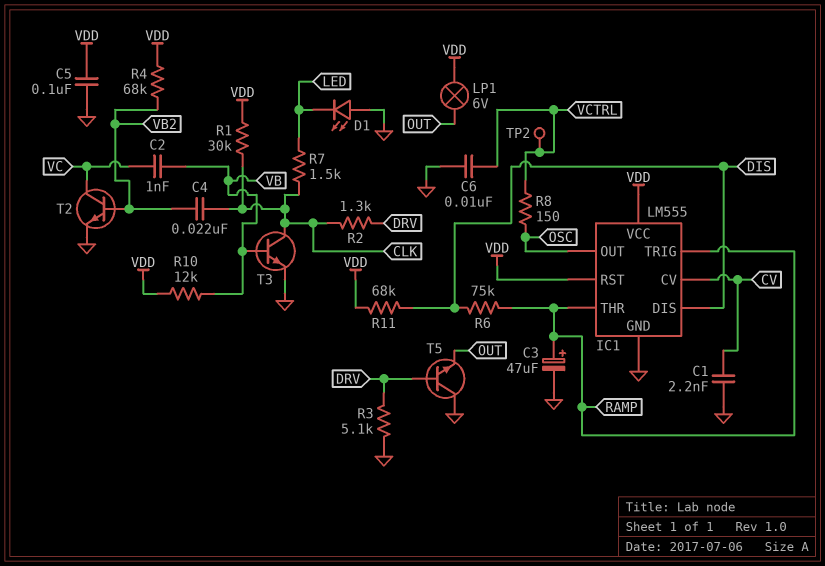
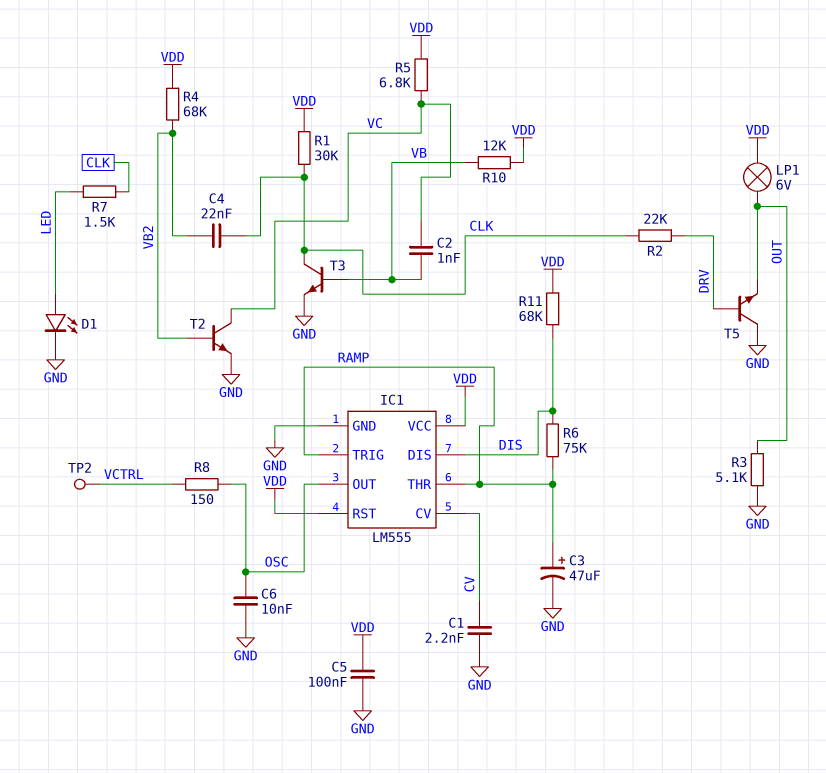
C6: 10nF (GND, VCTRL) -> 10nF (GND, OSC)
D1: LED (A GND, K LED) -> LED (A LED, K GND)
R2: 1.3k (CLK, DRV) -> 22k (CLK, DRV)
R3: 5.1k (DRV, GND) -> 5.1k (GND, OUT)
R5: none -> 6.8k (VC, VDD)

